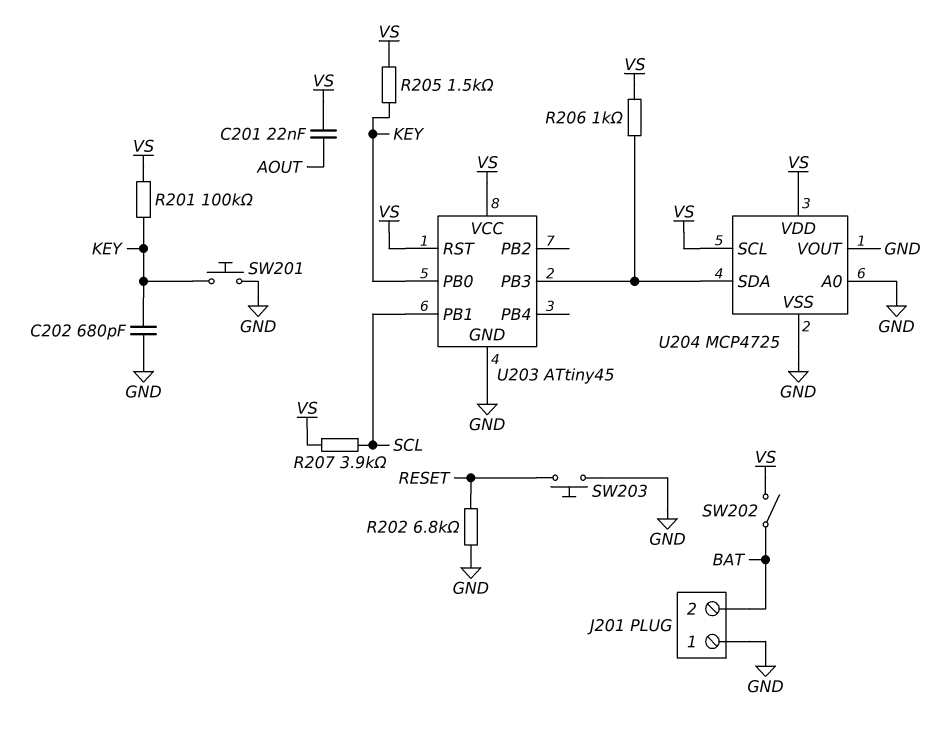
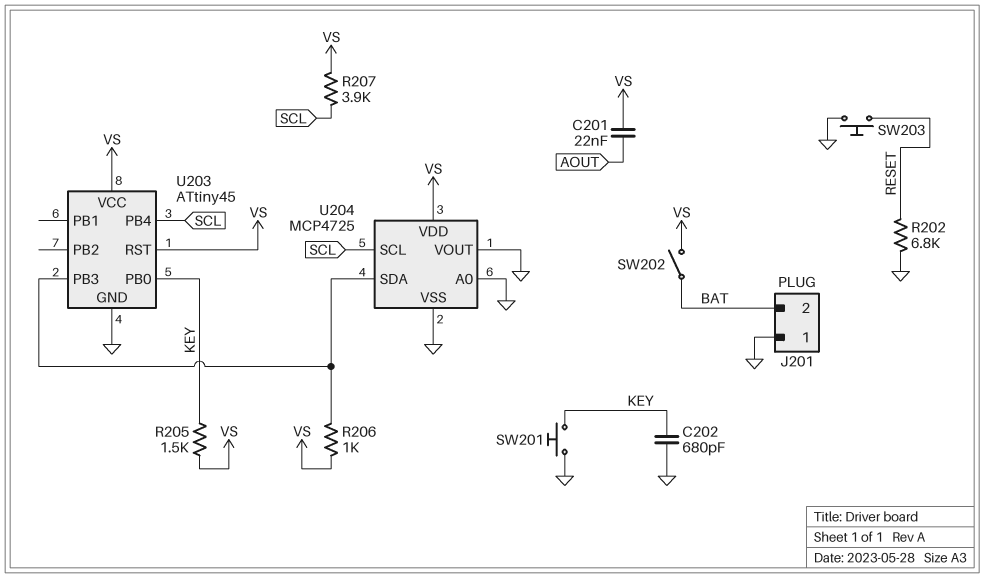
R201: 100k (KEY, VS) -> none
U203 pin PB1: SCL -> none
U203 pin PB4: none -> SCL
U204 pin SCL: VS -> SCL

